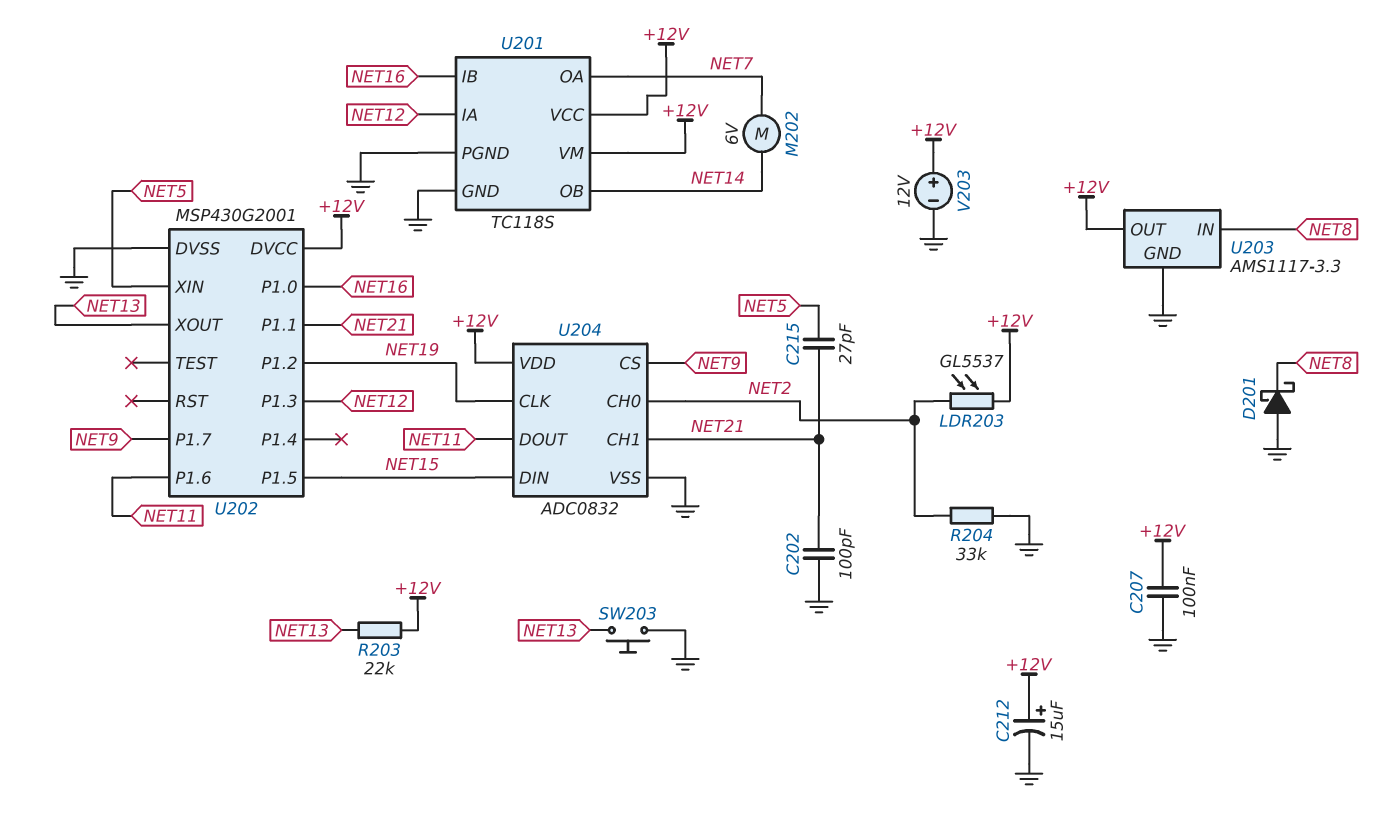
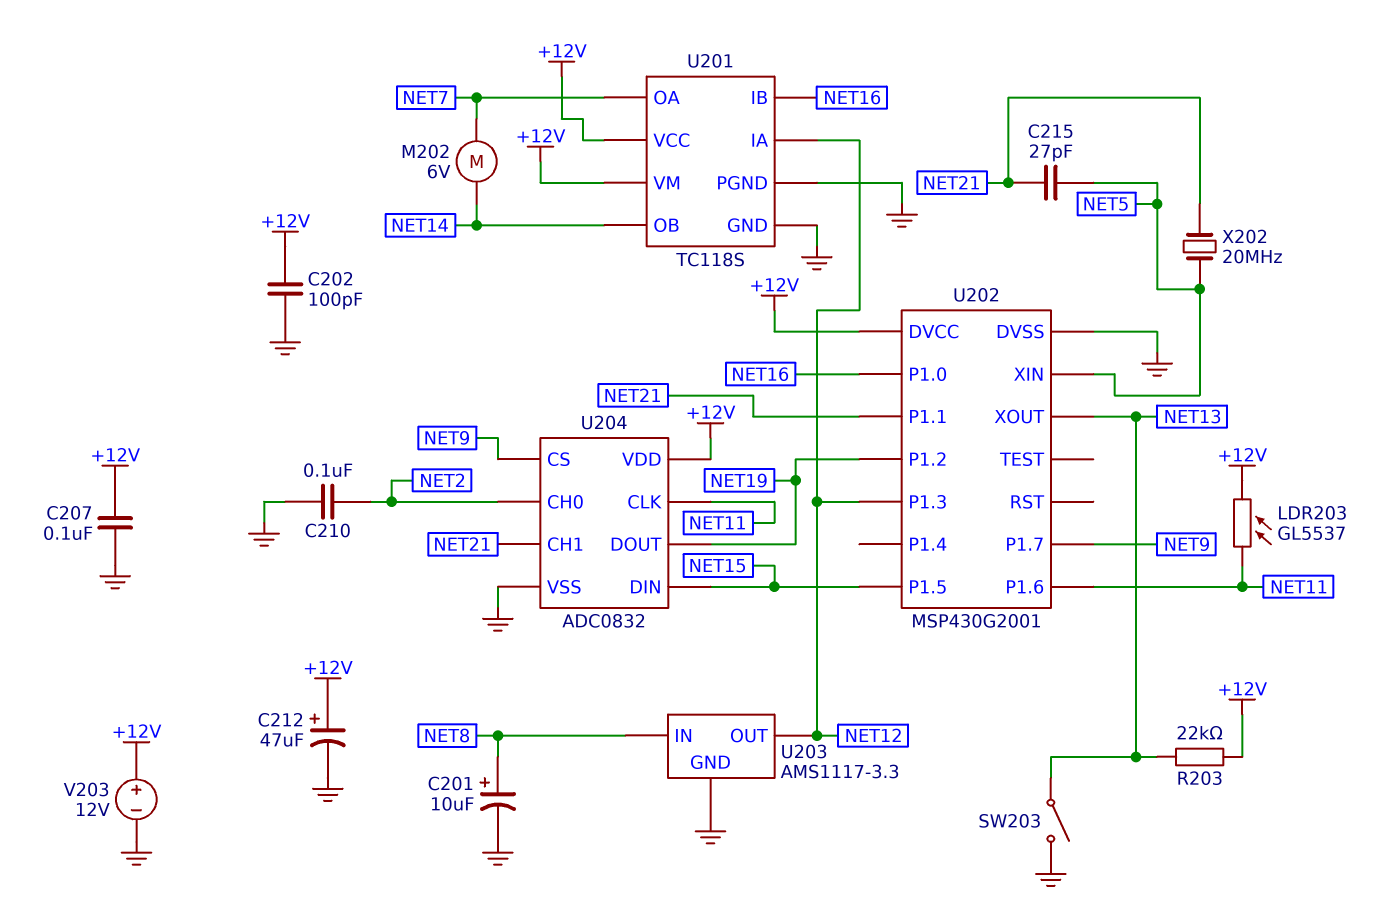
C201: none -> 10uF (plus NET8, minus GND)
C202: 100pF (GND, NET21) -> 100pF (+12V, GND)
C210: none -> 100nF (GND, NET2)
C212: 15uF (plus +12V, minus GND) -> 47uF (plus +12V, minus GND)
D201: schottky (A GND, K NET8) -> none
LDR203: GL5537 (+12V, NET2) -> GL5537 (+12V, NET11)
R204: 33k (GND, NET2) -> none
SW203: button (GND, NET13) -> switch (GND, NET13)
U203 pin OUT: +12V -> NET12
U204 pin CLK: NET19 -> NET11
U204 pin DOUT: NET11 -> NET19
X202: none -> 20MHz (NET5, NET21)

